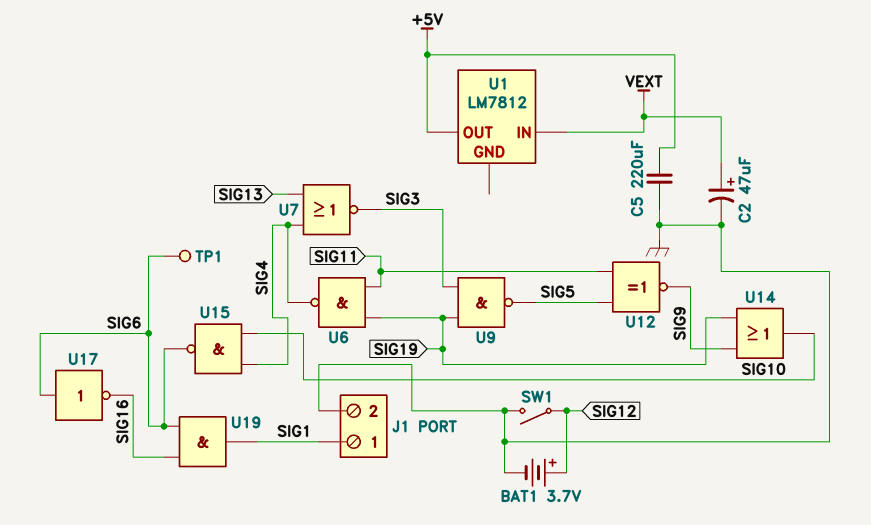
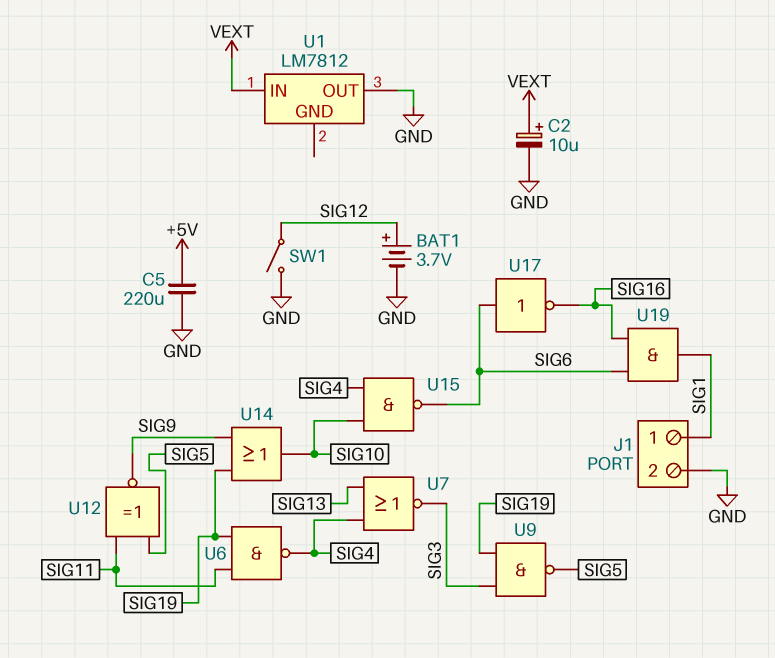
C2: 47uF (plus VEXT, minus GND) -> 10uF (plus VEXT, minus GND)
TP1: test point (SIG6) -> none
U1 pin OUT: +5V -> GND

